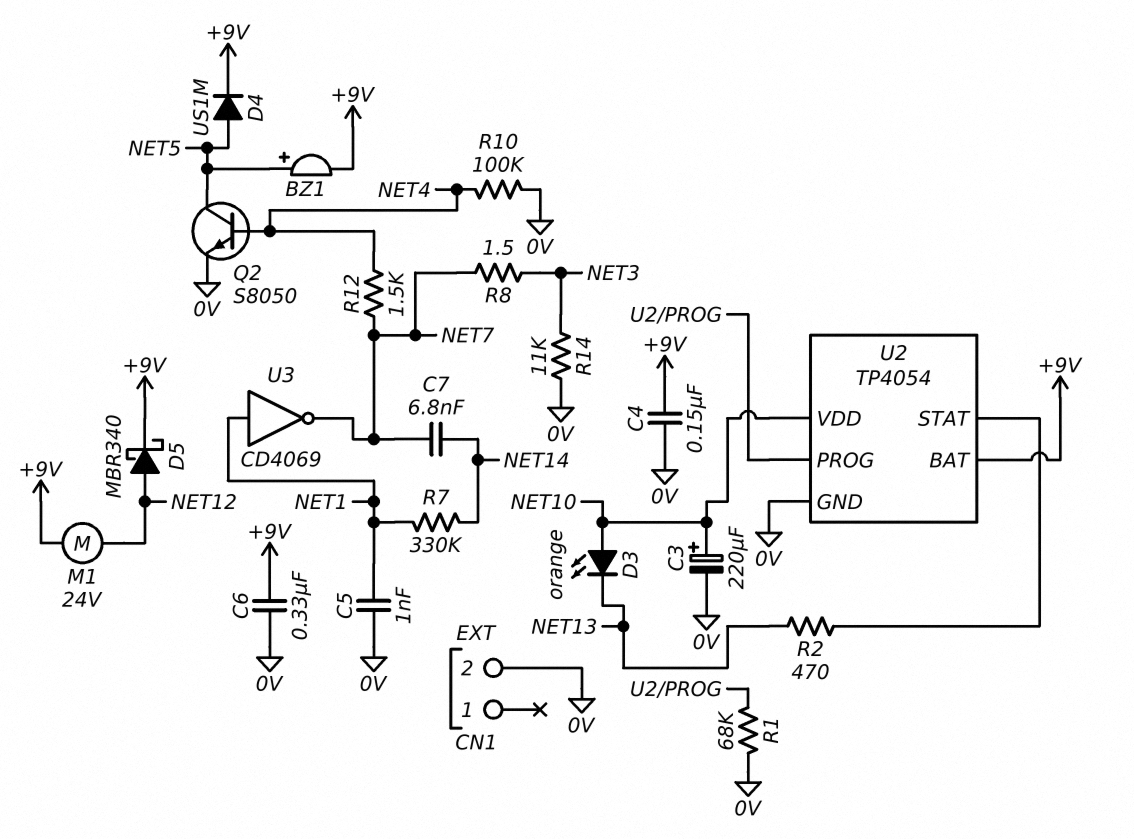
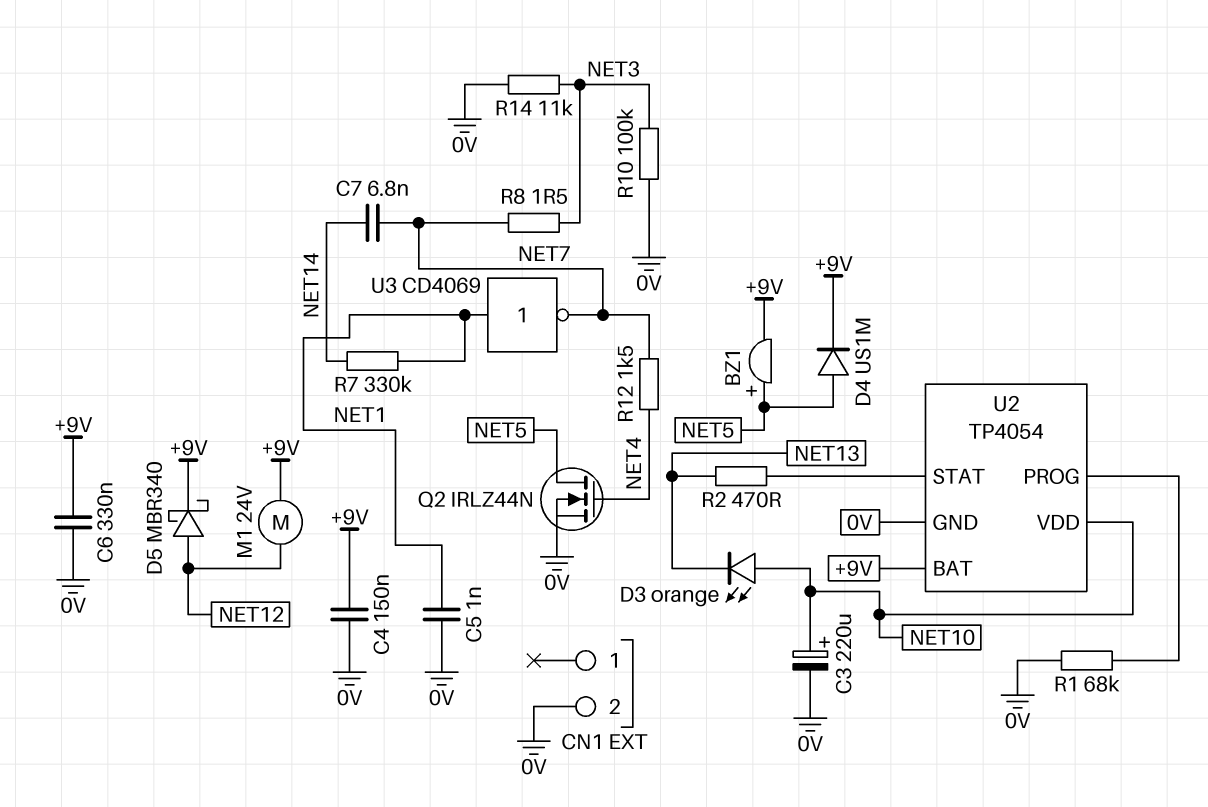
Q2: NPN S8050 (B NET4, C NET5, E 0V) -> NMOS IRLZ44N (G NET4, D NET5, S 0V)
R10: 100k (0V, NET4) -> 100k (0V, NET3)

